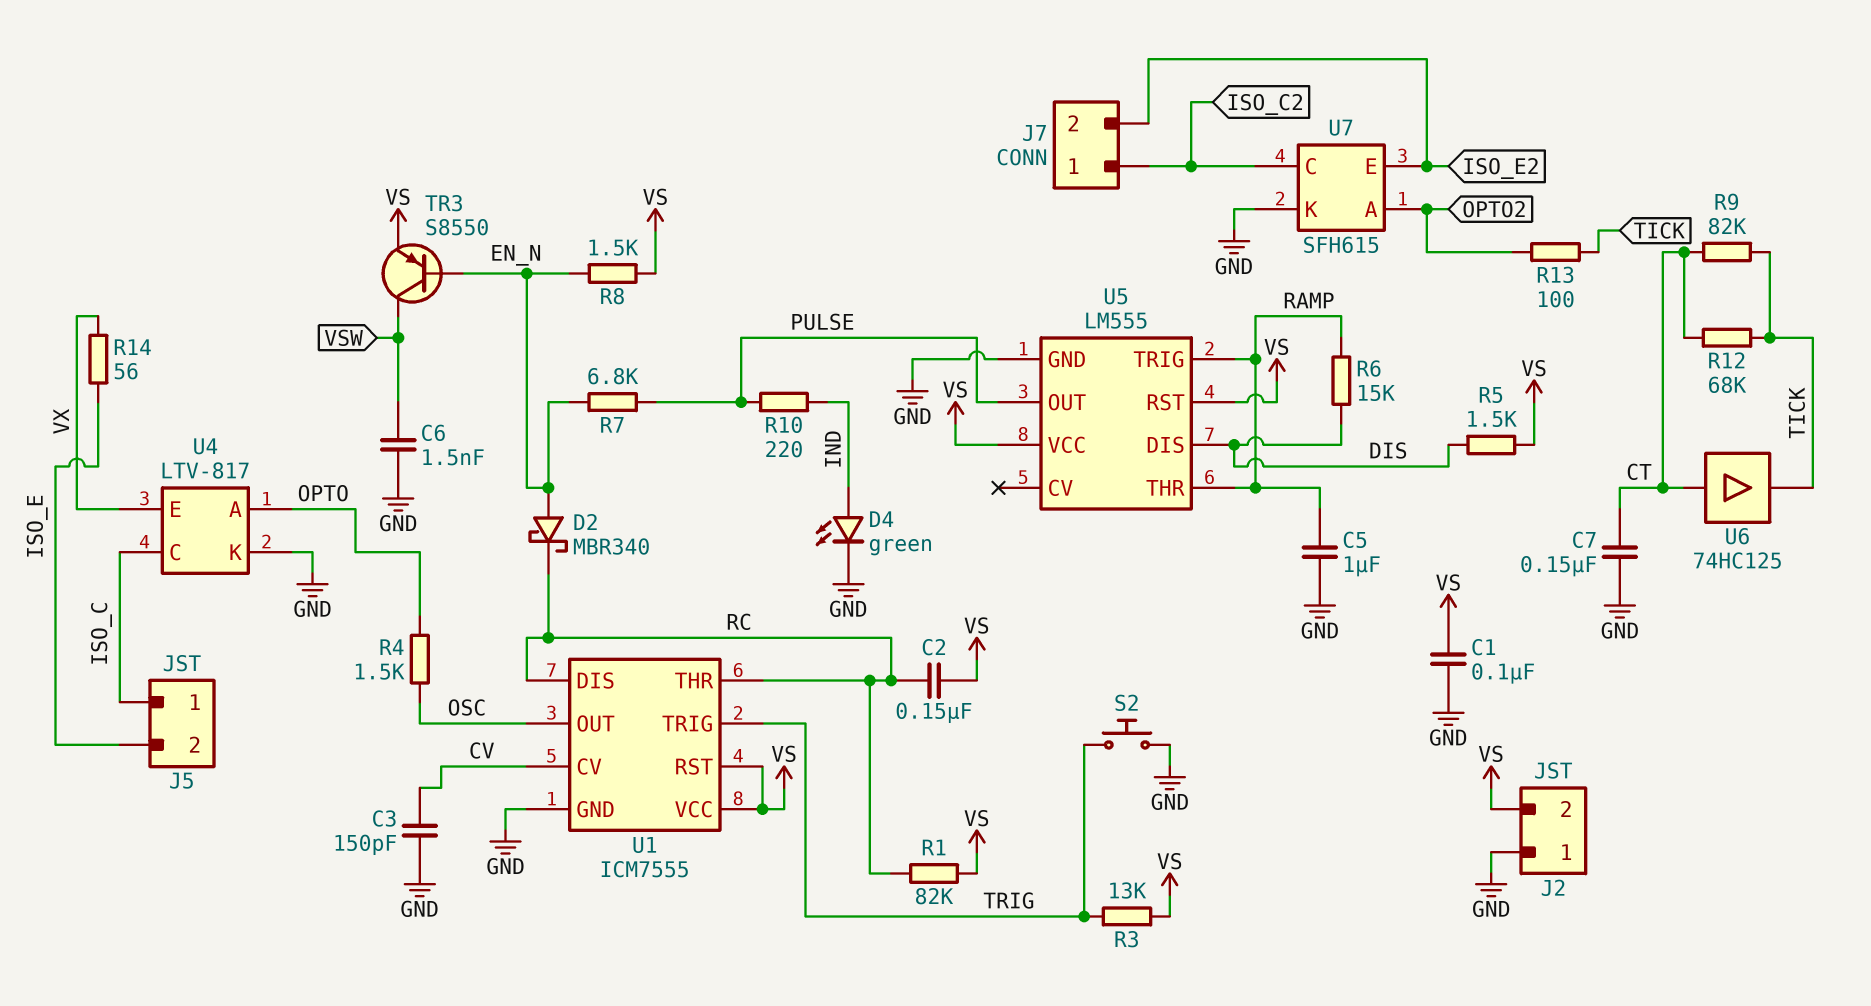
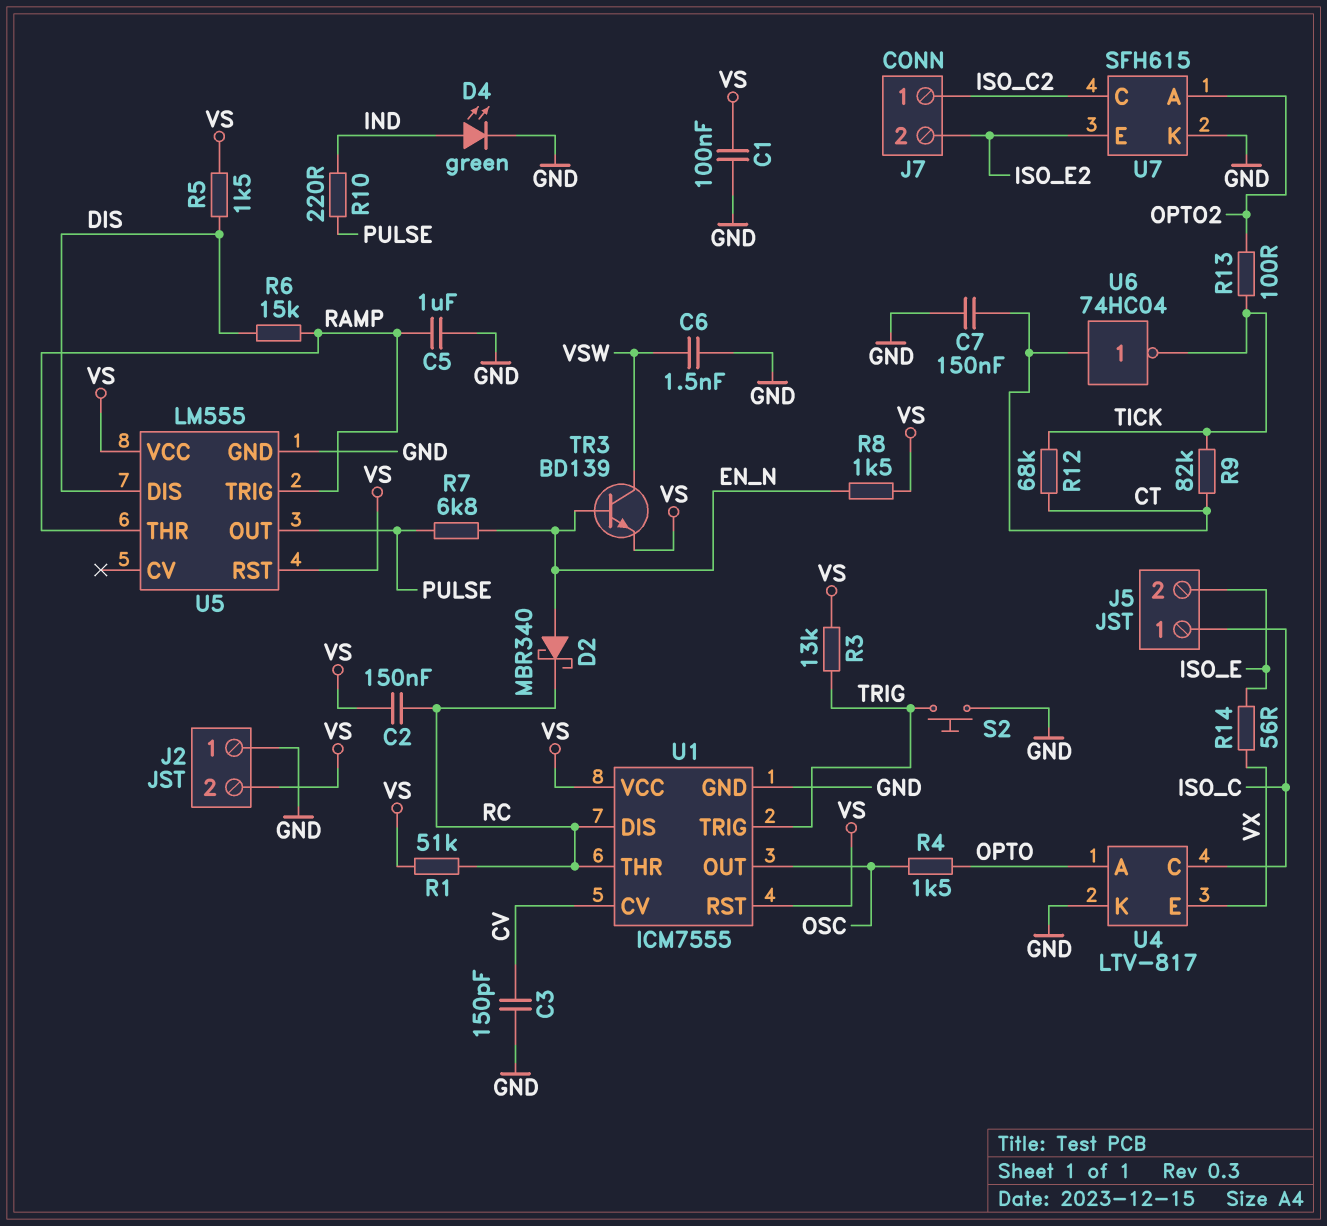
R1: 82k (RC, VS) -> 51k (RC, VS)
TR3: PNP S8550 (B EN_N, C VSW, E VS) -> NPN BD139 (B EN_N, C VSW, E VS)
U6: buffer 74HC125 (in CT, out TICK) -> NOT 74HC04 (in CT, out TICK)

